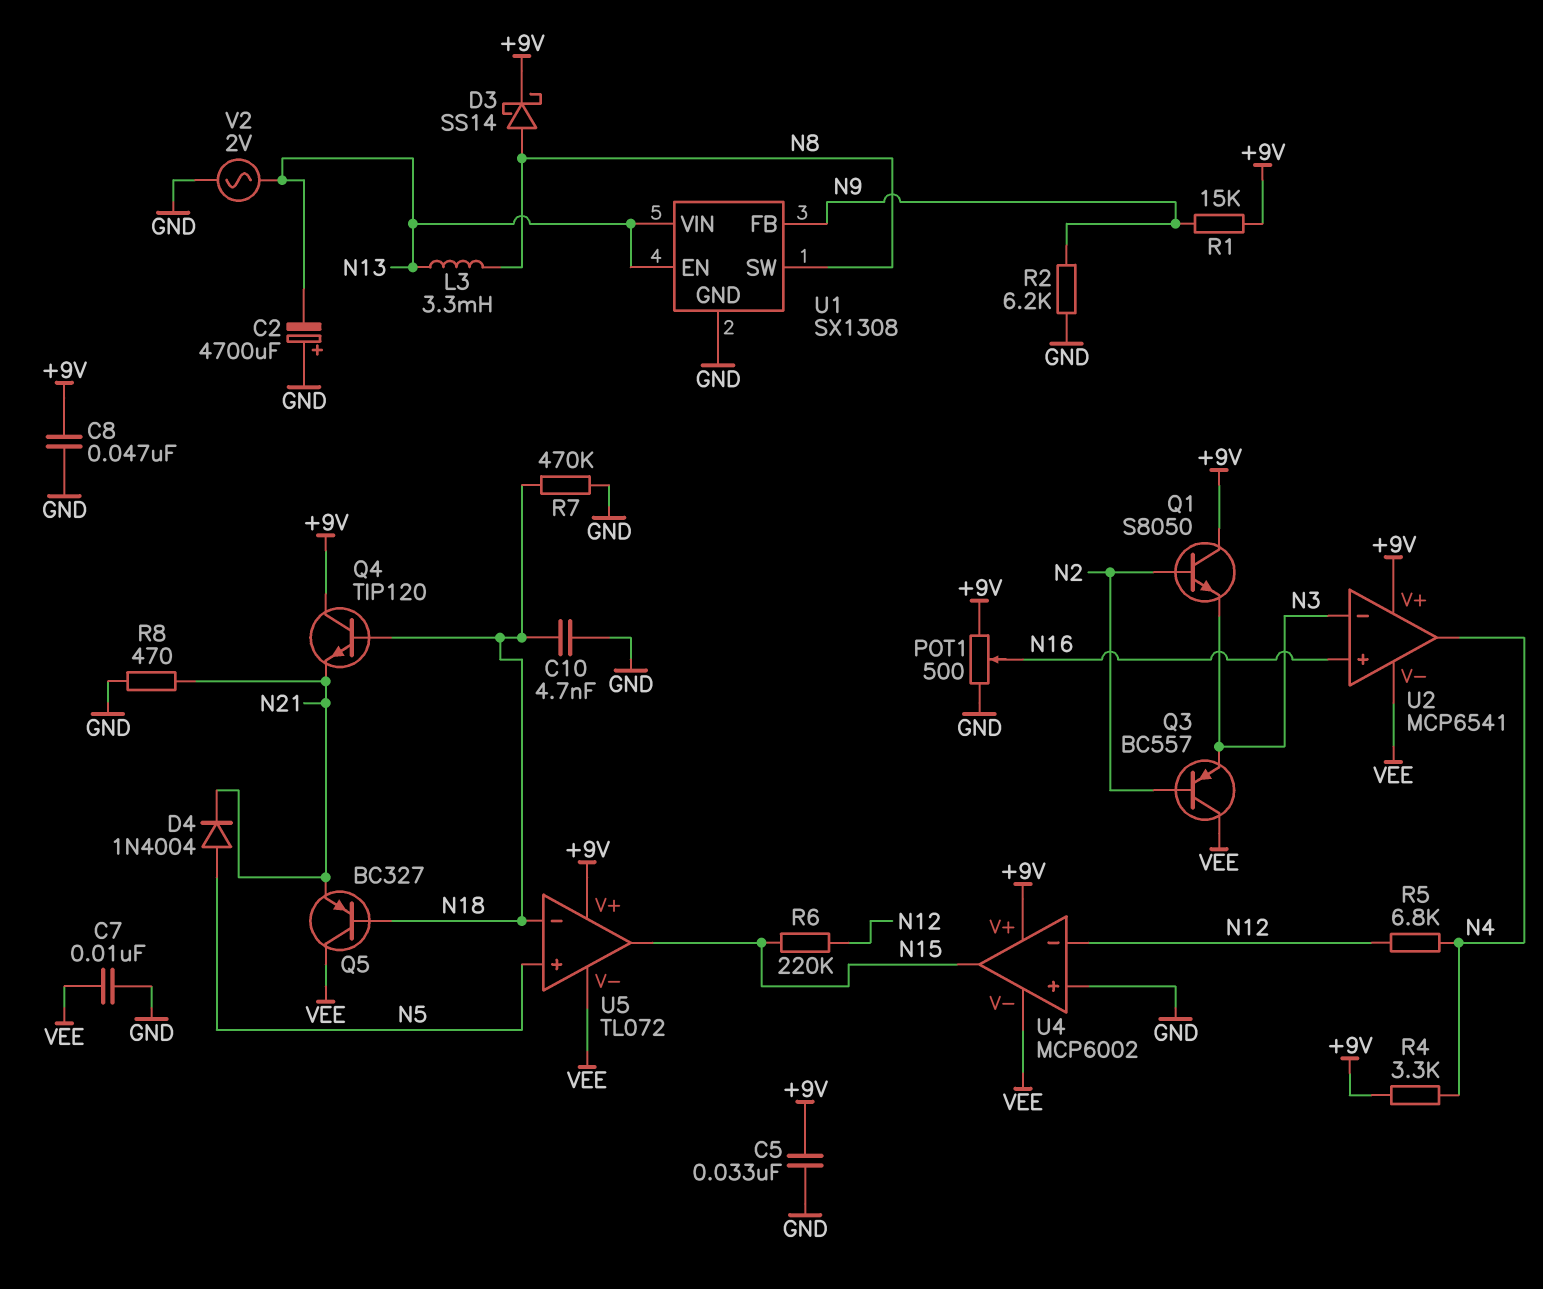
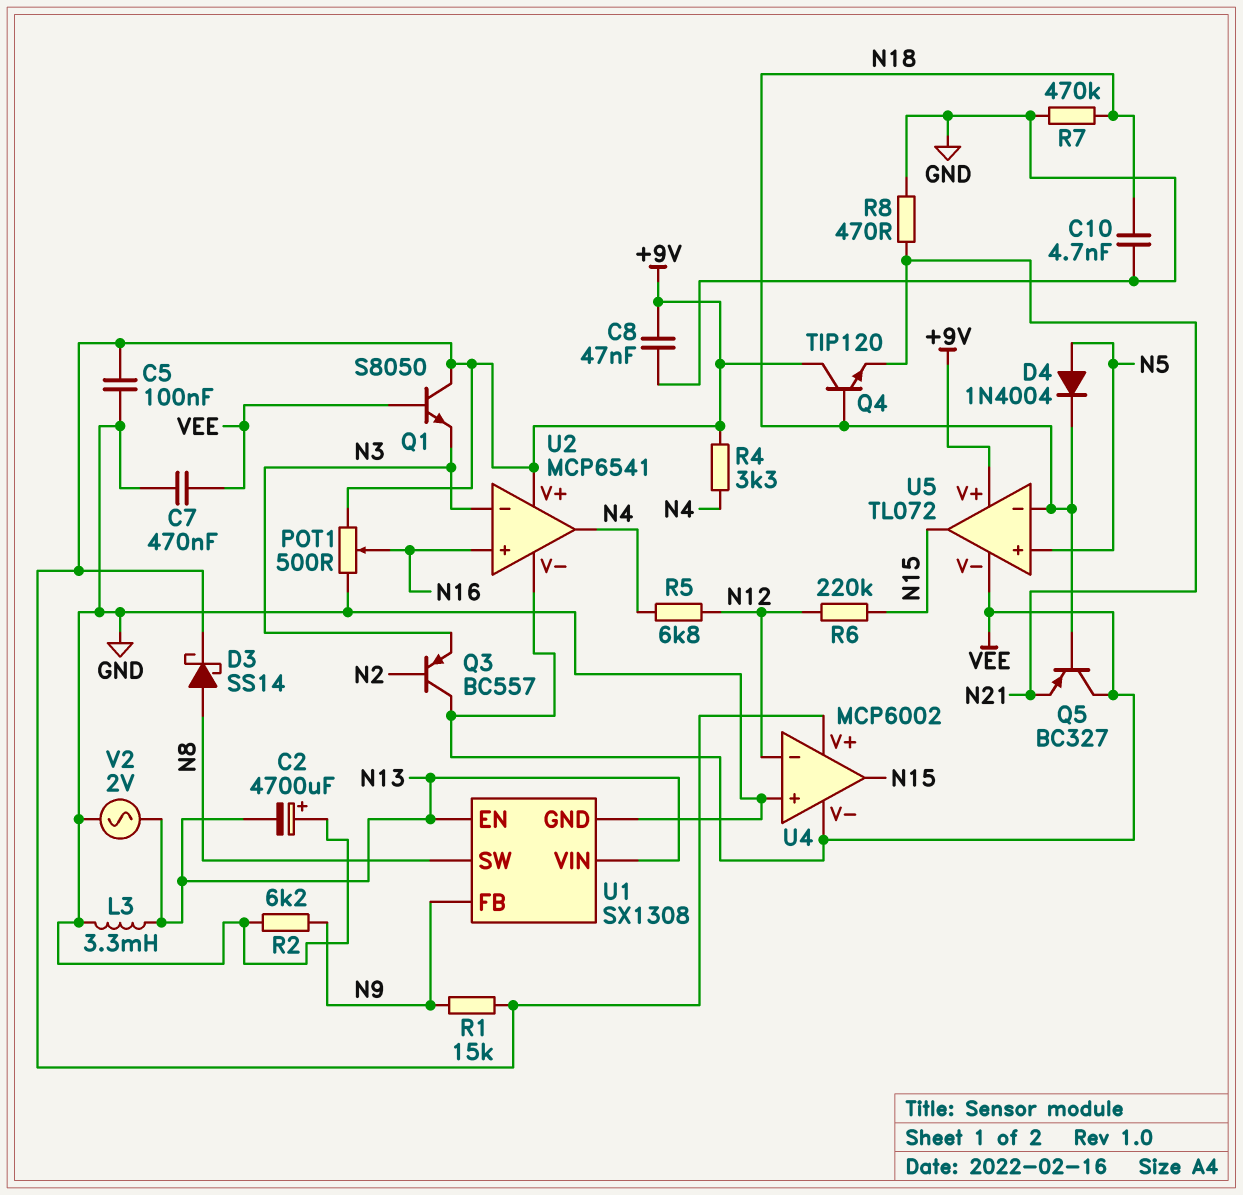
C5: 33nF (+9V, GND) -> 100nF (+9V, GND)
C7: 10nF (GND, VEE) -> 470nF (GND, VEE)
D4: diode 1N4004 (A N5, K N21) -> diode 1N4004 (A N5, K N18)
L3: 3.3mH (N8, N13) -> 3.3mH (GND, N13)
Q1: NPN S8050 (B N2, C +9V, E N3) -> NPN S8050 (B VEE, C +9V, E N3)

